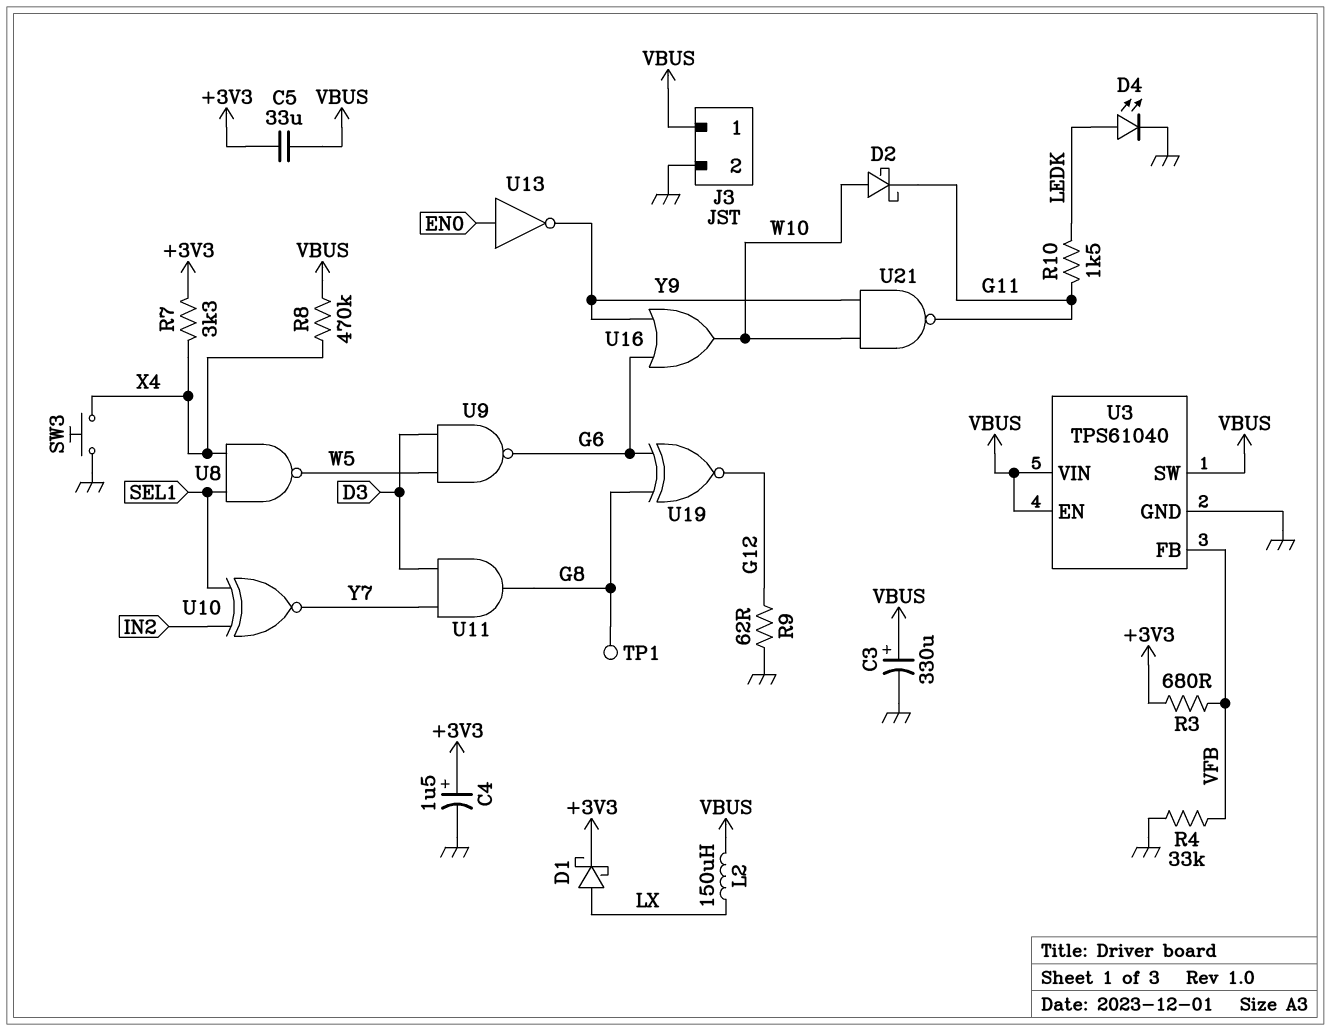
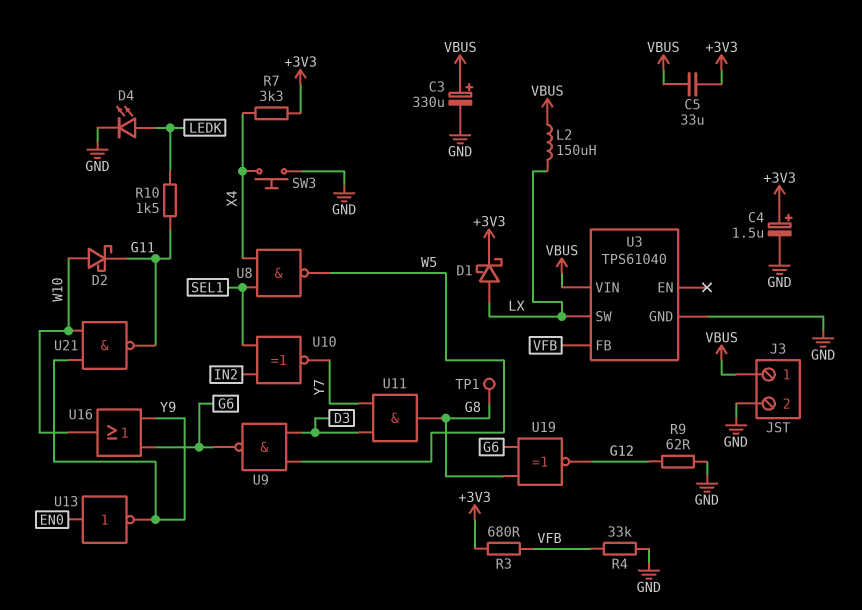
R8: 470k (VBUS, X4) -> none
U3 pin EN: VBUS -> none
U3 pin SW: VBUS -> LX

